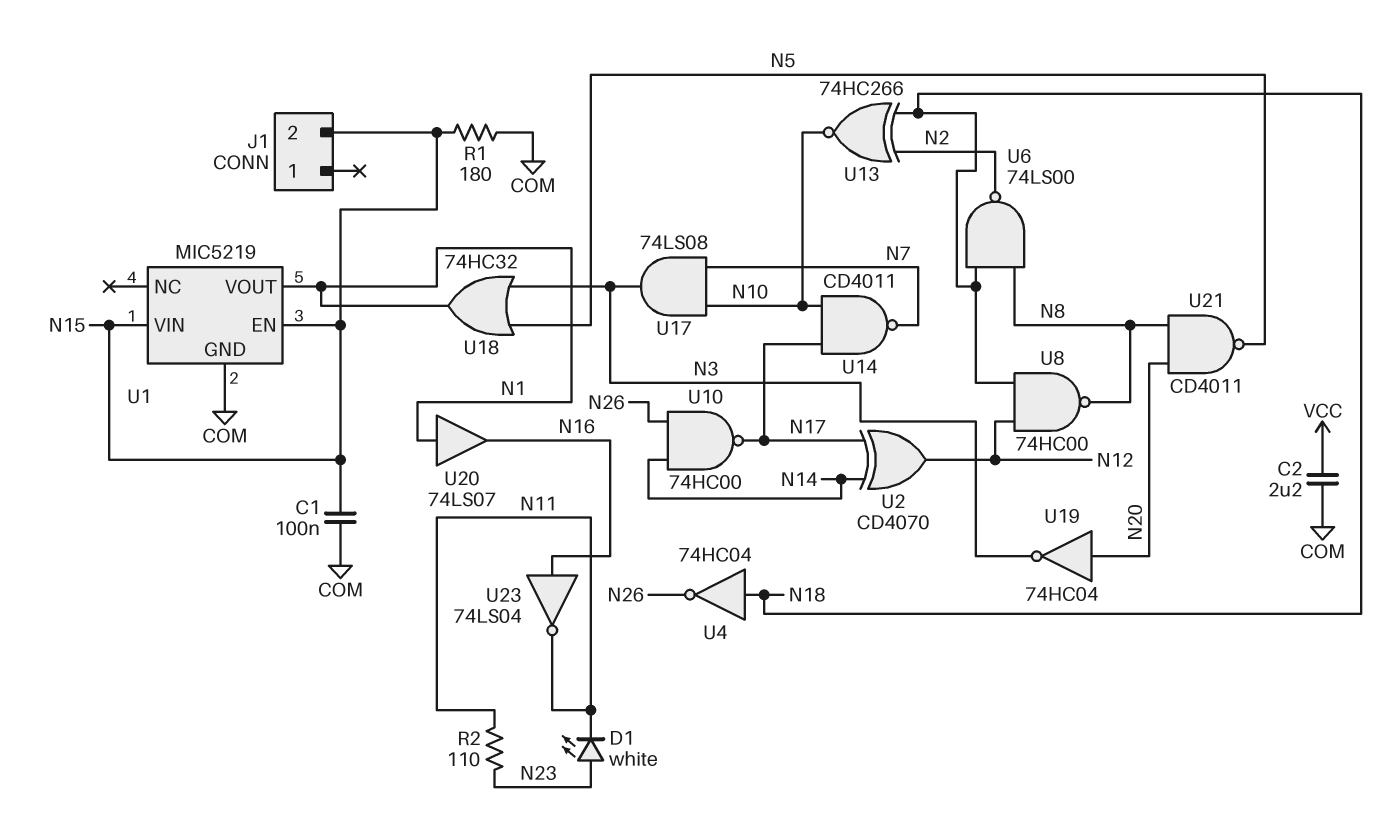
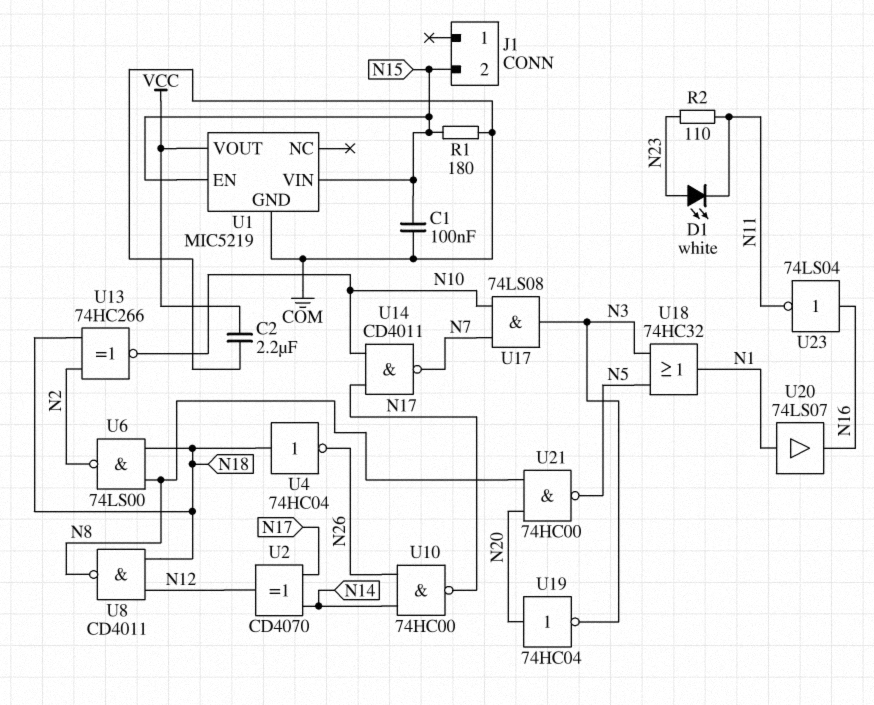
U1 pin VOUT: N1 -> VCC
U8: NAND 74HC00 (in N12, in N18, out N8) -> NAND CD4011 (in N12, in N18, out N8)
U21: NAND CD4011 (in N8, in N20, out N5) -> NAND 74HC00 (in N8, in N20, out N5)

